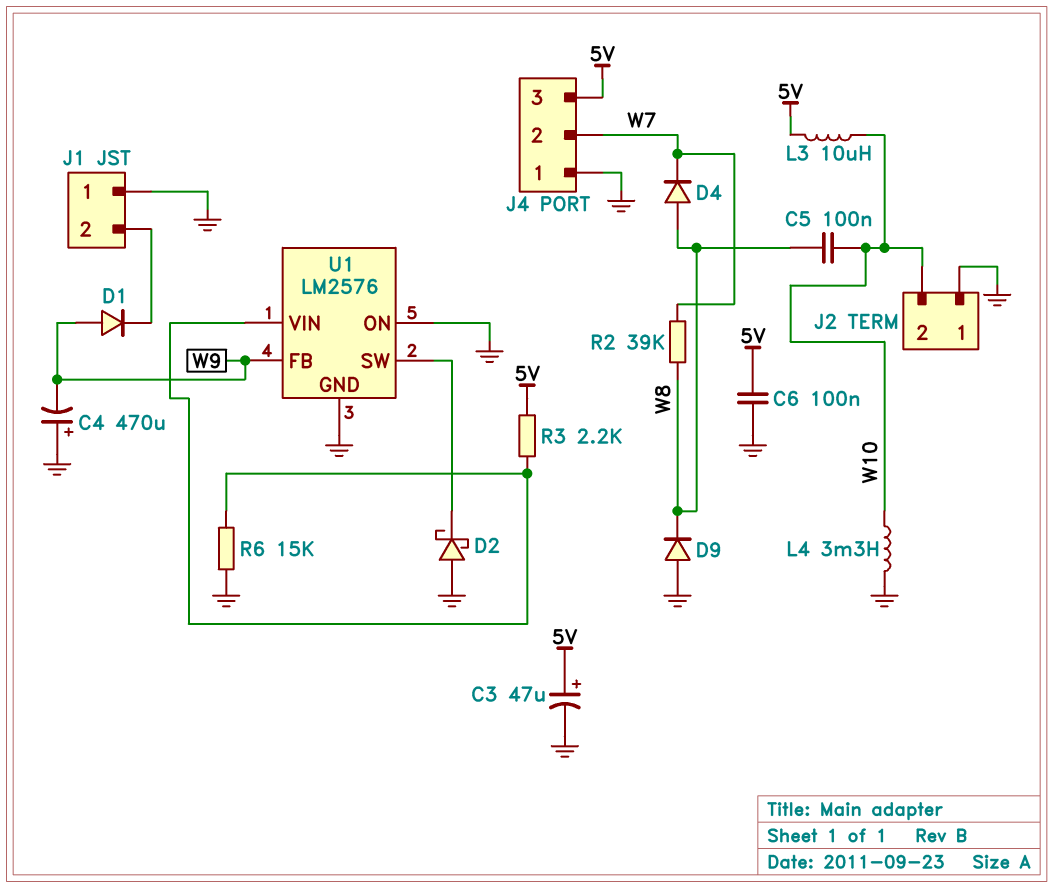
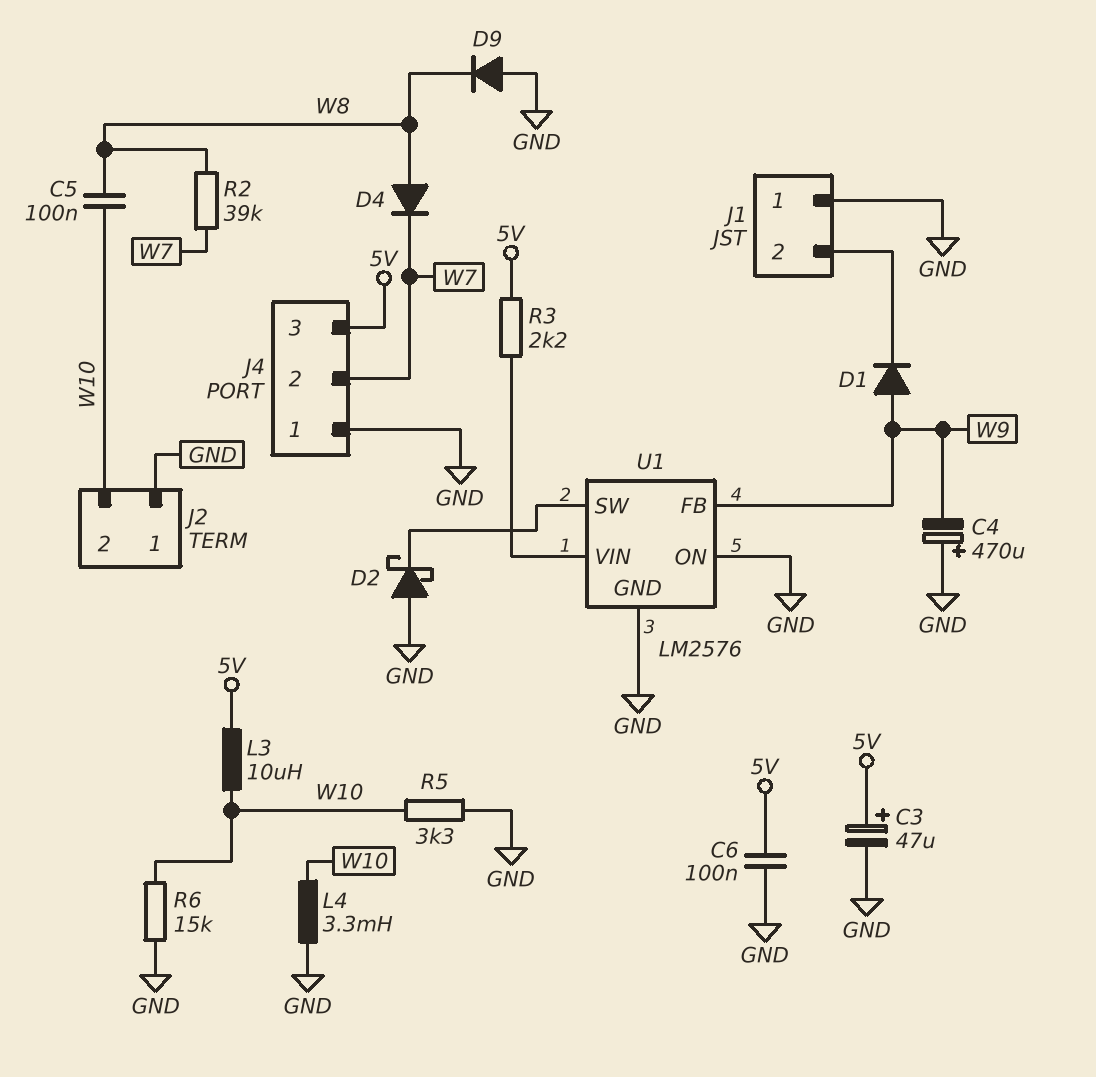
R5: none -> 3.3k (GND, W10)
R6: 15k (GND, U1/VIN) -> 15k (GND, W10)

